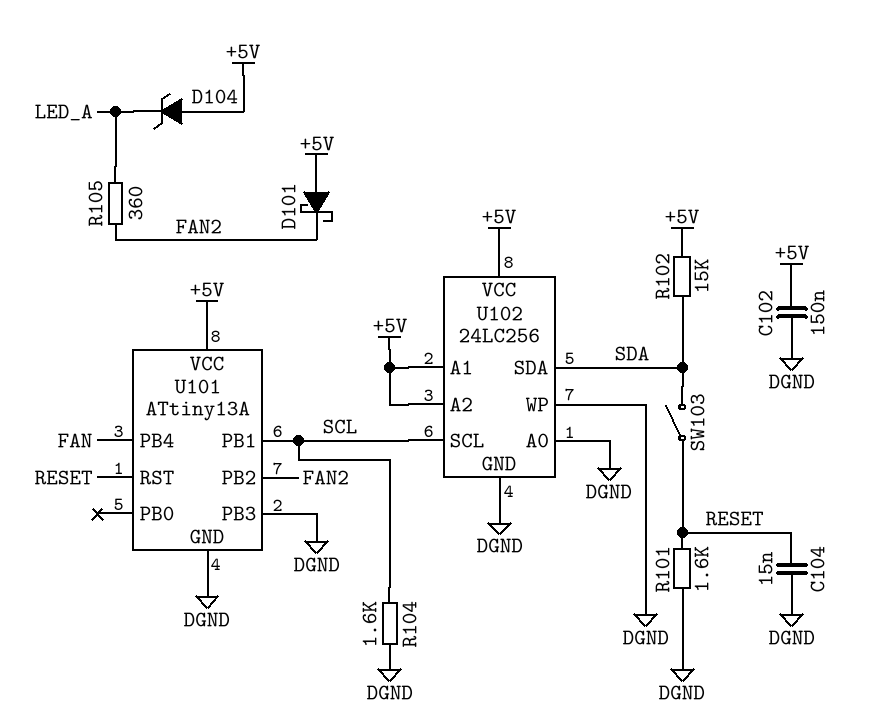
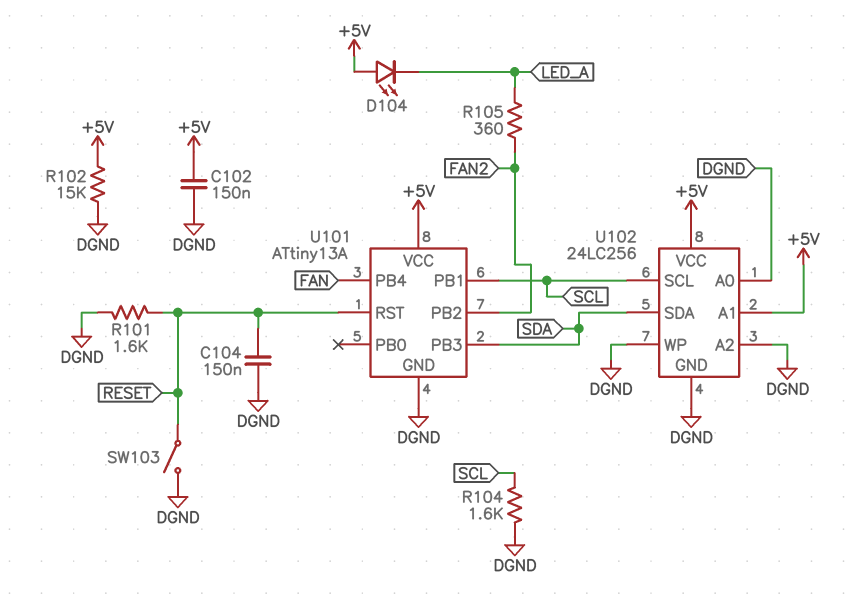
C104: 15nF (DGND, RESET) -> 150nF (DGND, RESET)
D101: schottky (A +5V, K FAN2) -> none
D104: zener (A +5V, K LED_A) -> LED (A +5V, K LED_A)
R102: 15k (+5V, SDA) -> 15k (+5V, DGND)
SW103: switch (RESET, SDA) -> switch (DGND, RESET)
U101 pin PB3: DGND -> SDA
U102 pin A2: +5V -> DGND

